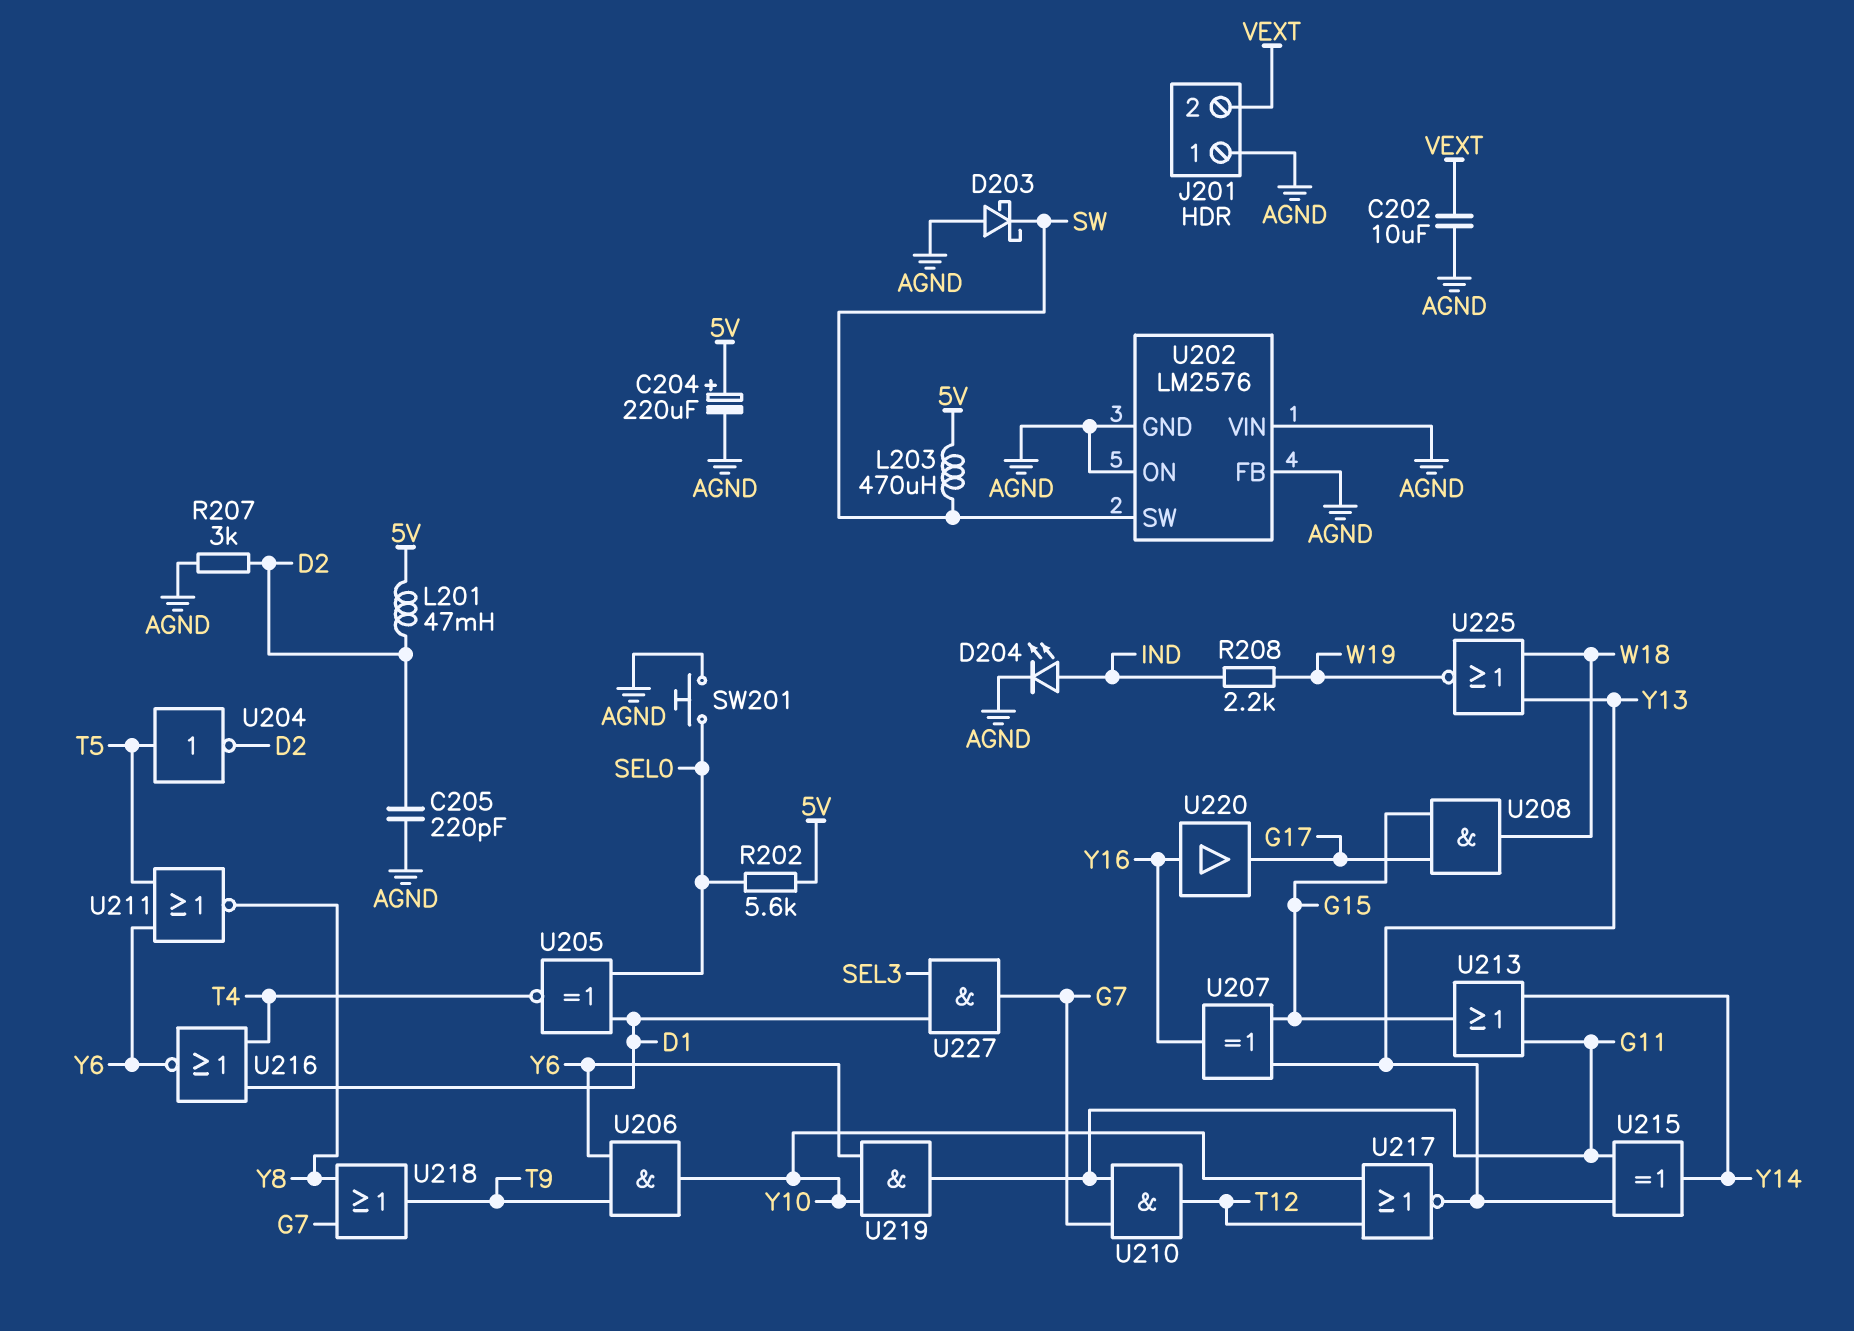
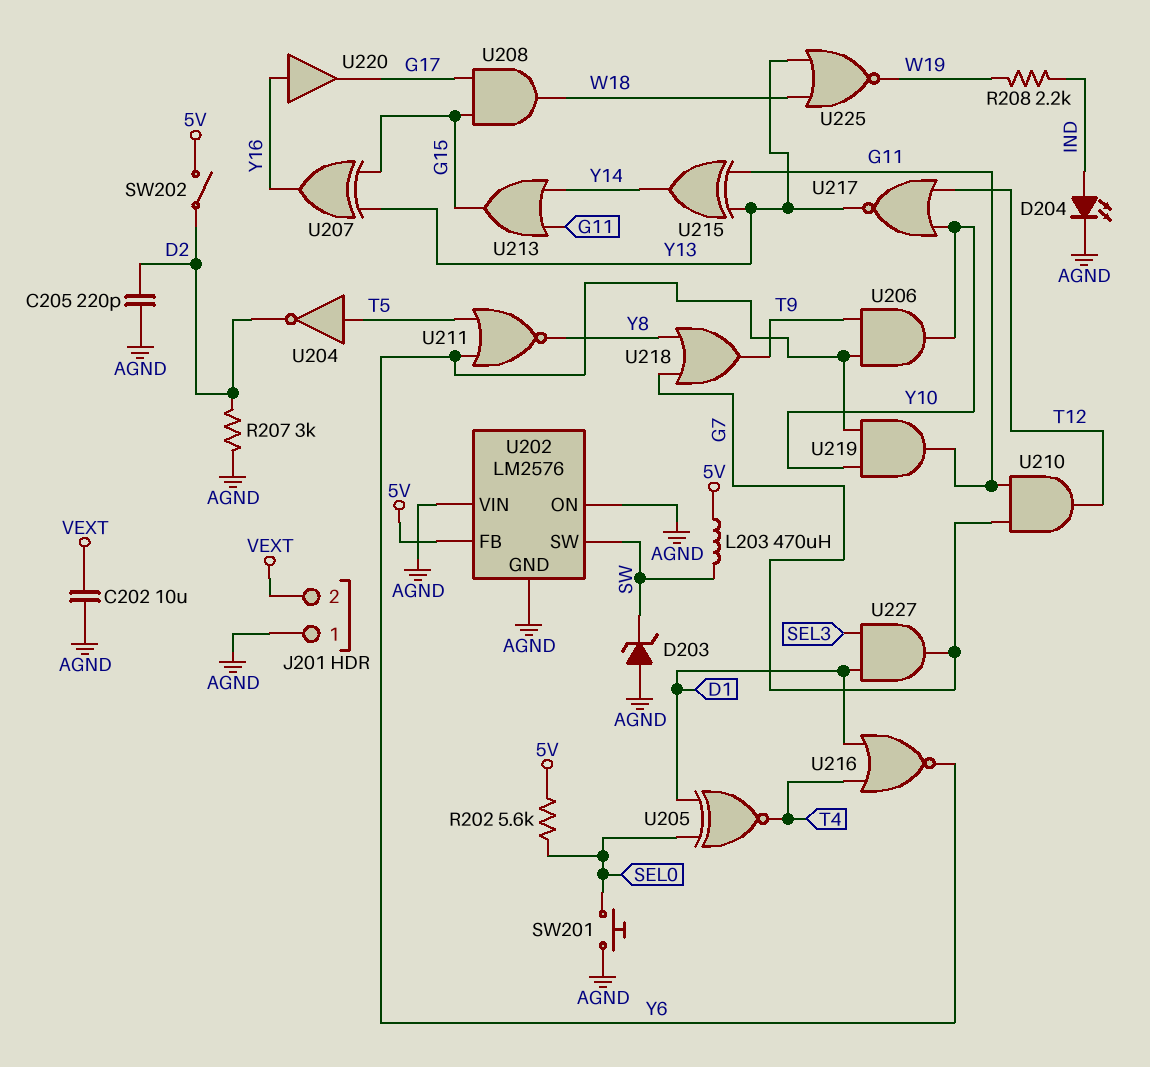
C204: 220uF (plus 5V, minus AGND) -> none
D203: schottky (A AGND, K SW) -> zener (A AGND, K SW)
L201: 47mH (5V, D2) -> none
SW202: none -> switch (5V, D2)
U202 pin FB: AGND -> 5V

